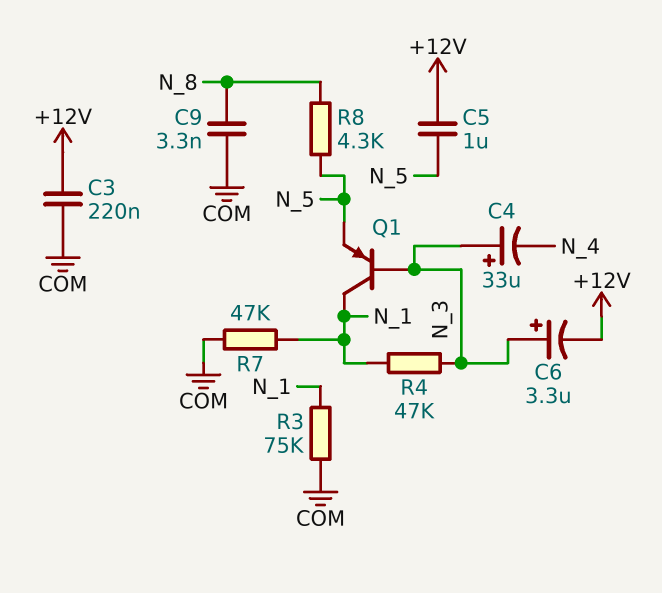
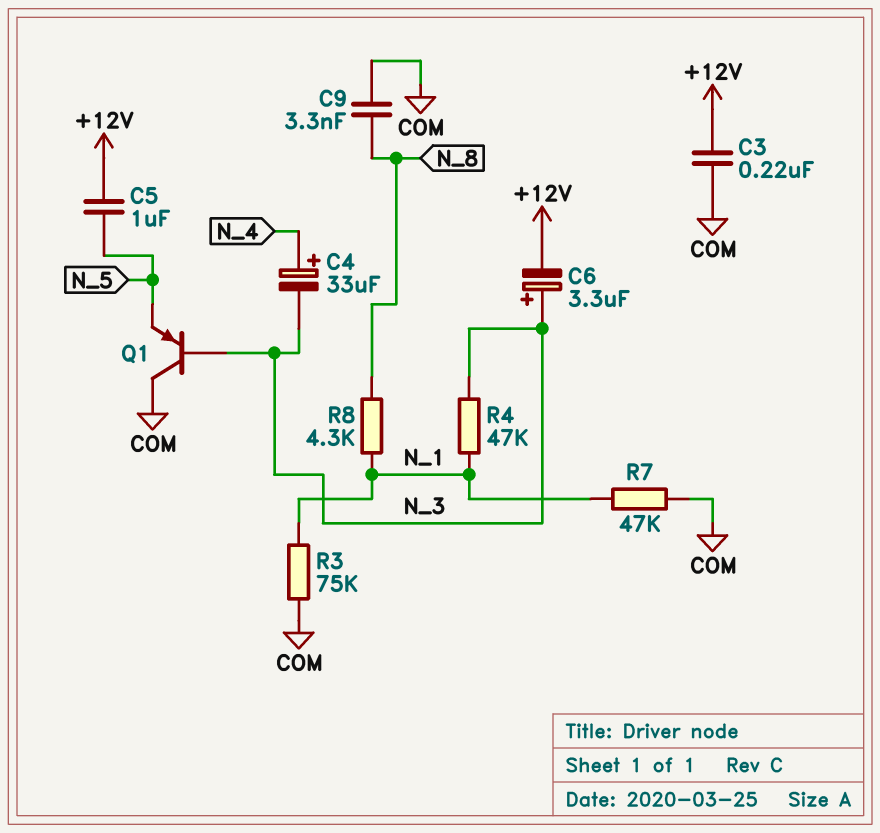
C4: 33uF (plus N_3, minus N_4) -> 33uF (plus N_4, minus N_3)
Q1: PNP (B N_3, C N_1, E N_5) -> PNP (B N_3, C COM, E N_5)
R8: 4.3k (N_5, N_8) -> 4.3k (N_1, N_8)

